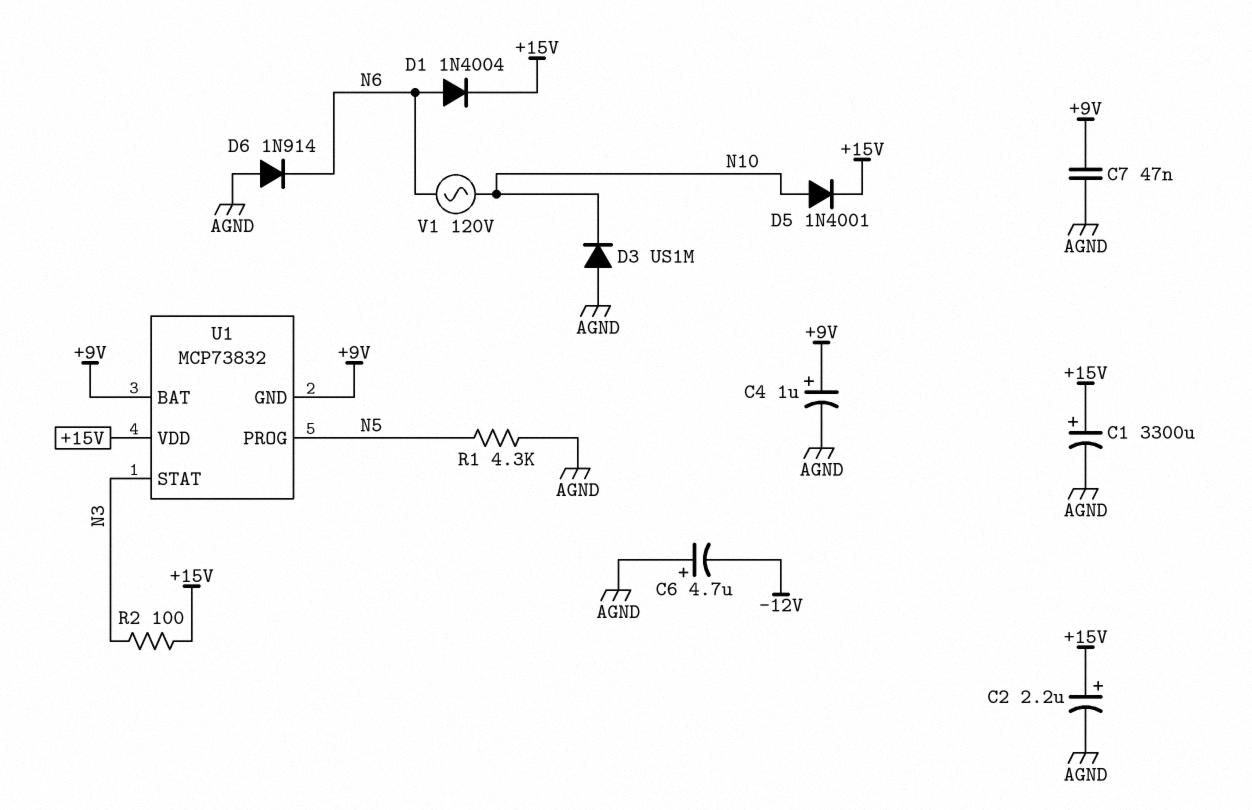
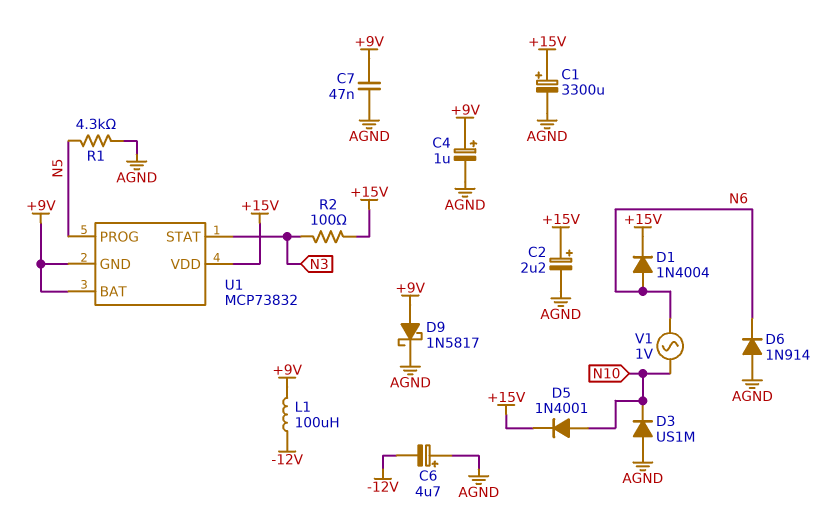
D9: none -> schottky 1N5817 (A +9V, K AGND)
L1: none -> 100uH (+9V, -12V)
V1: AC 120V (N6, N10) -> AC 1V (N6, N10)

